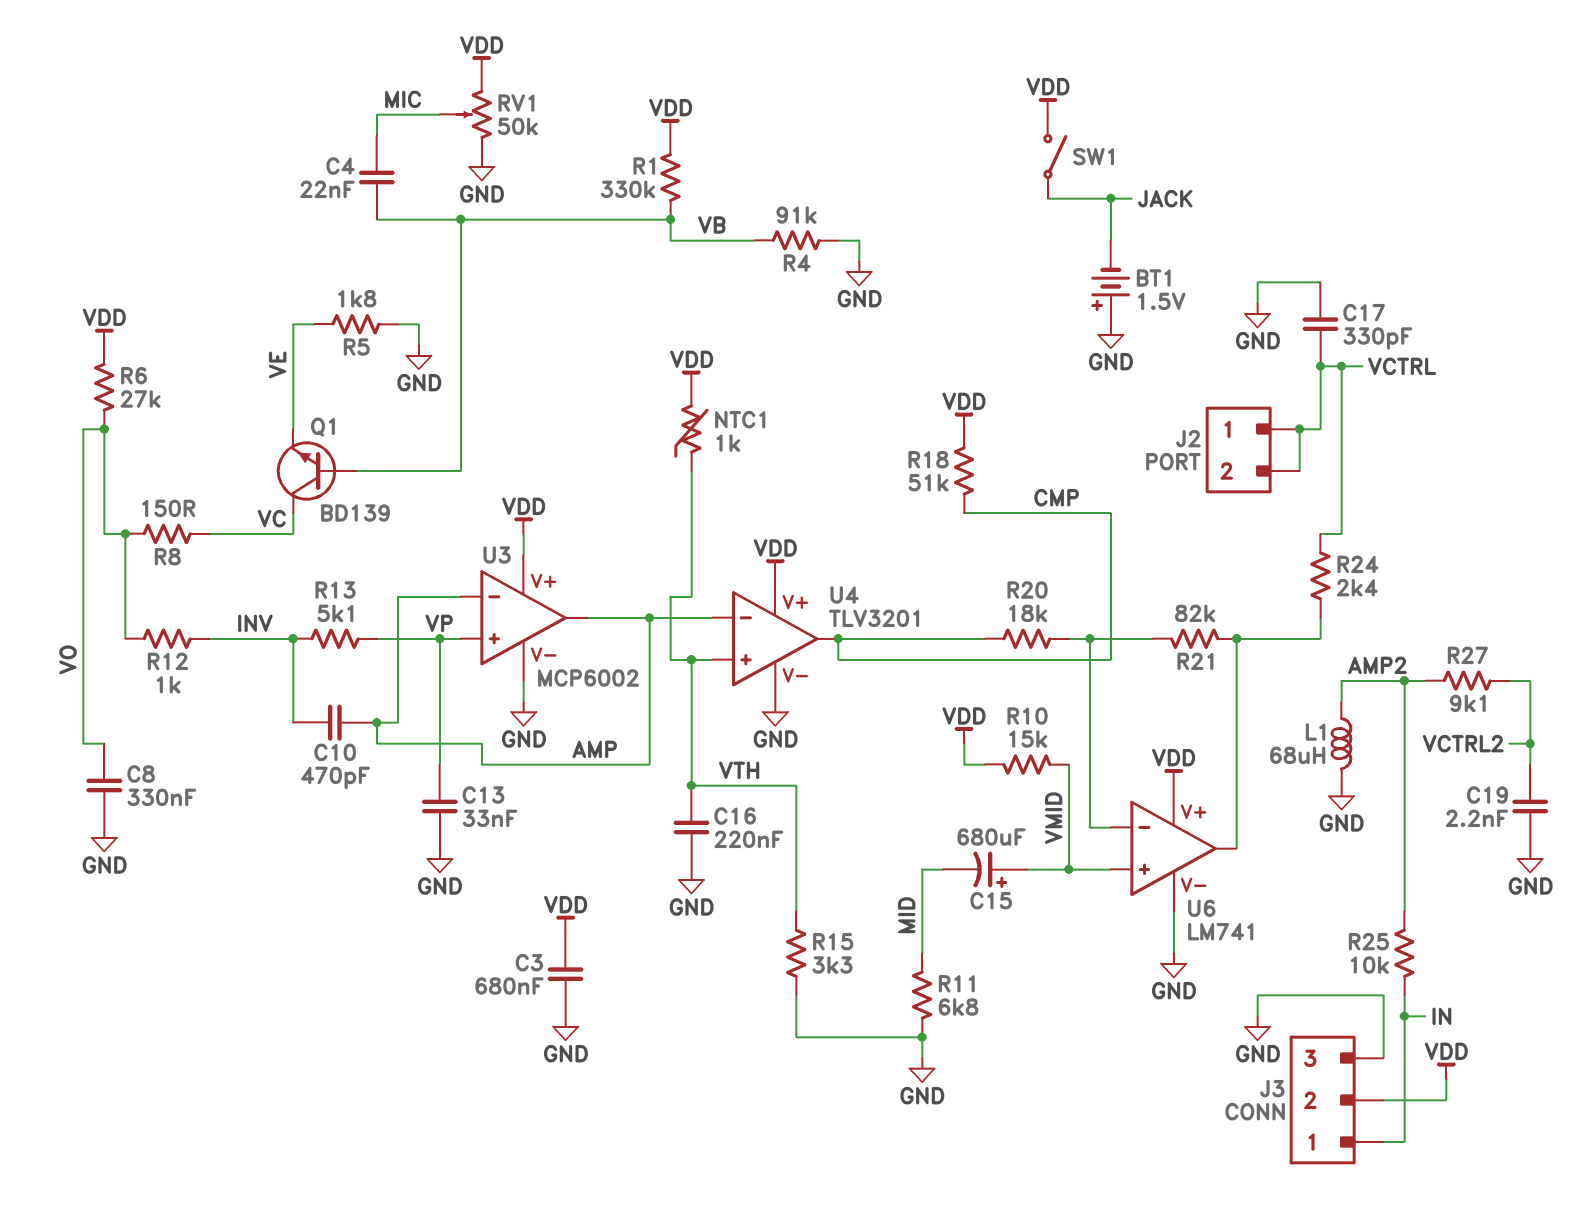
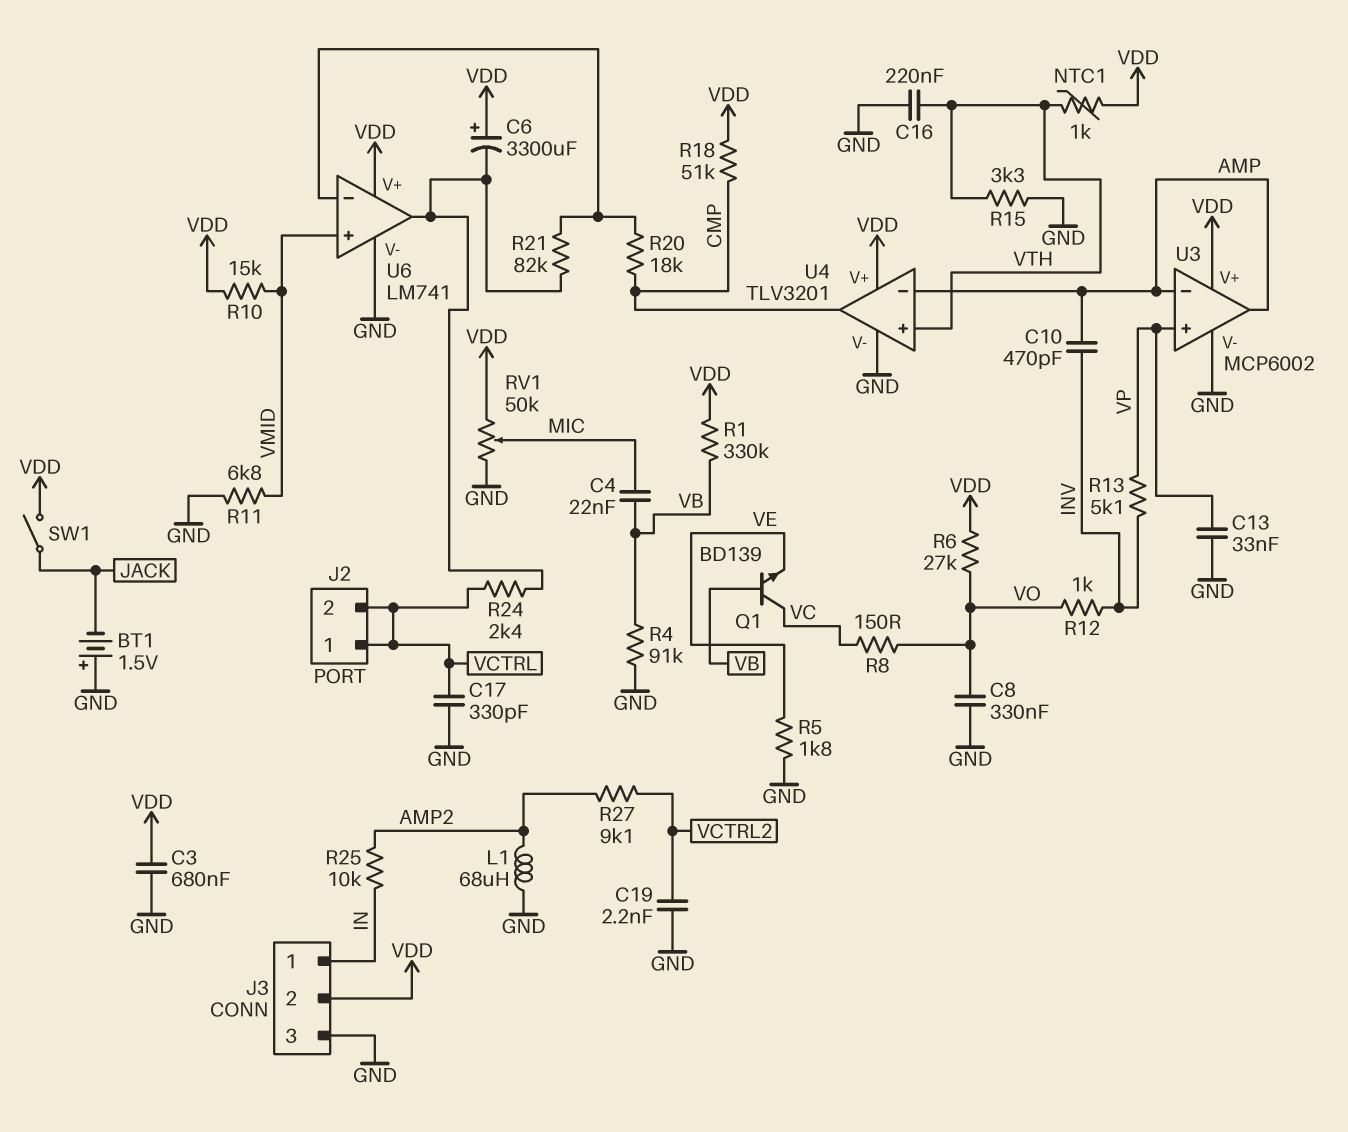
C6: none -> 3300uF (plus VDD, minus U6/out)
C15: 680uF (plus VMID, minus MID) -> none
R11: 6.8k (GND, MID) -> 6.8k (GND, VMID)

